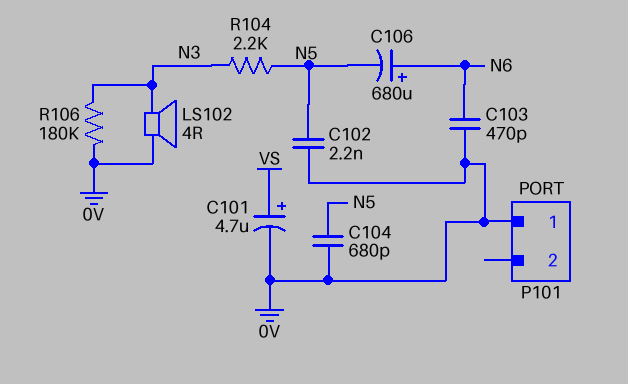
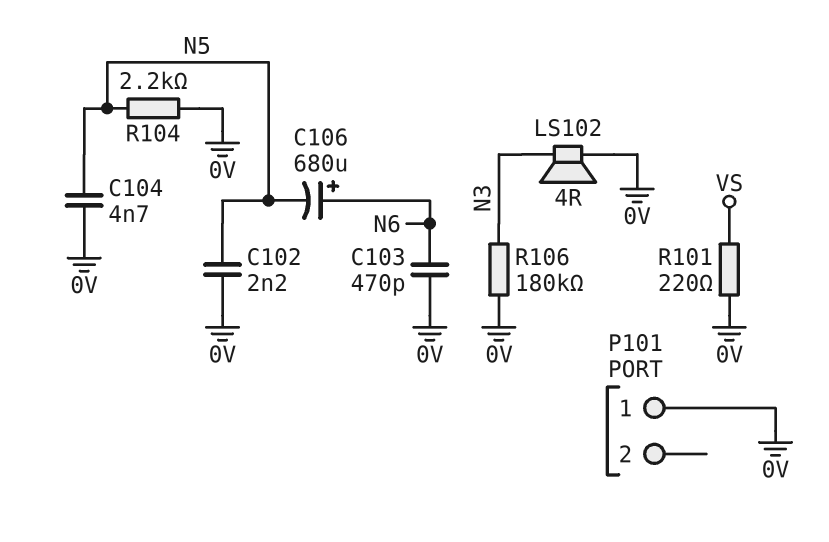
C101: 4.7uF (plus VS, minus 0V) -> none
C104: 680pF (0V, N5) -> 4.7nF (0V, N5)
R101: none -> 220 (0V, VS)
R104: 2.2k (N3, N5) -> 2.2k (0V, N5)

